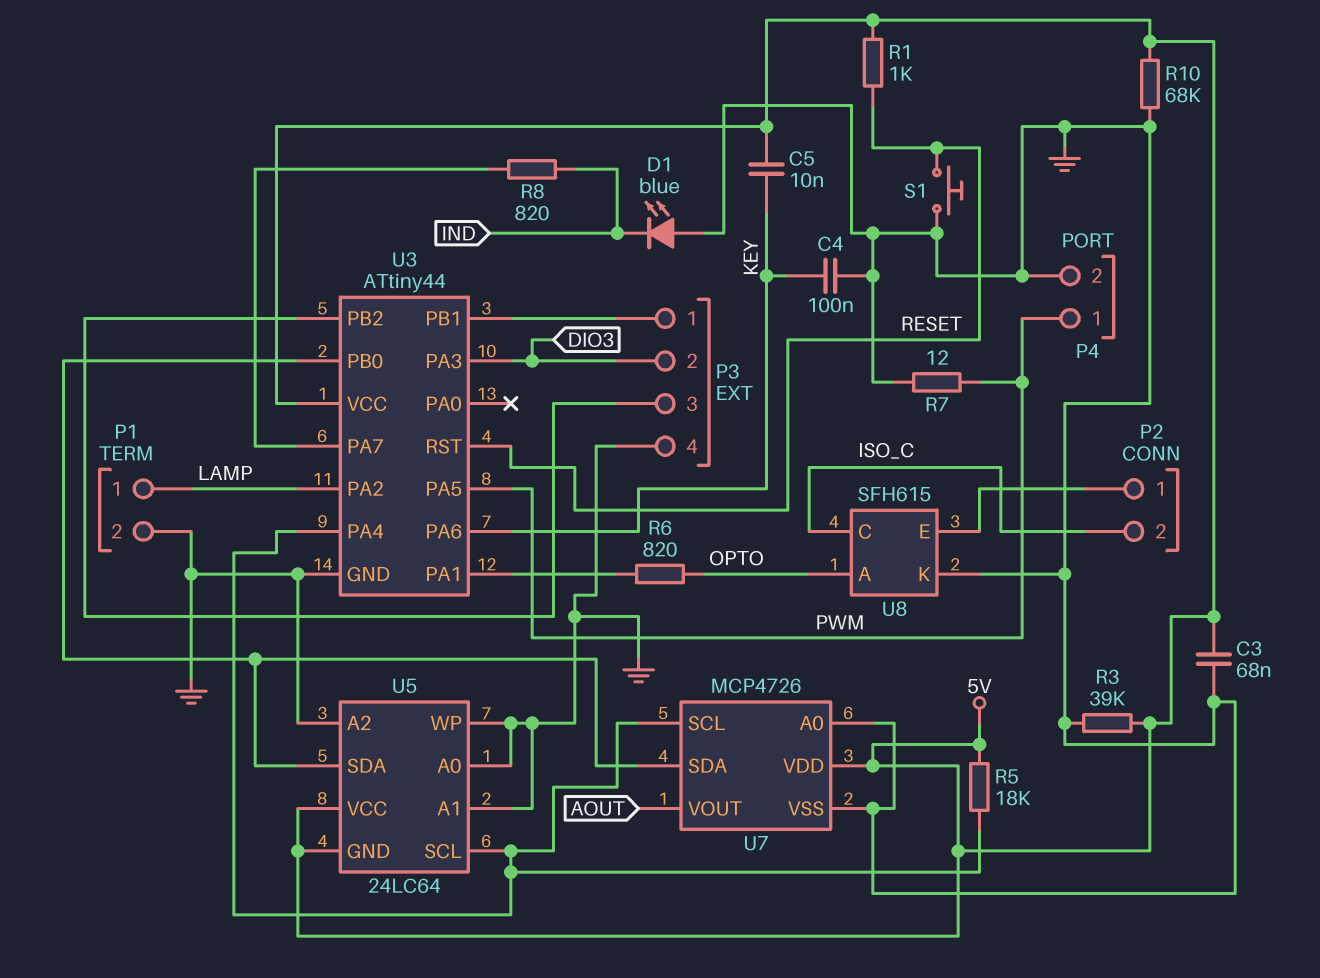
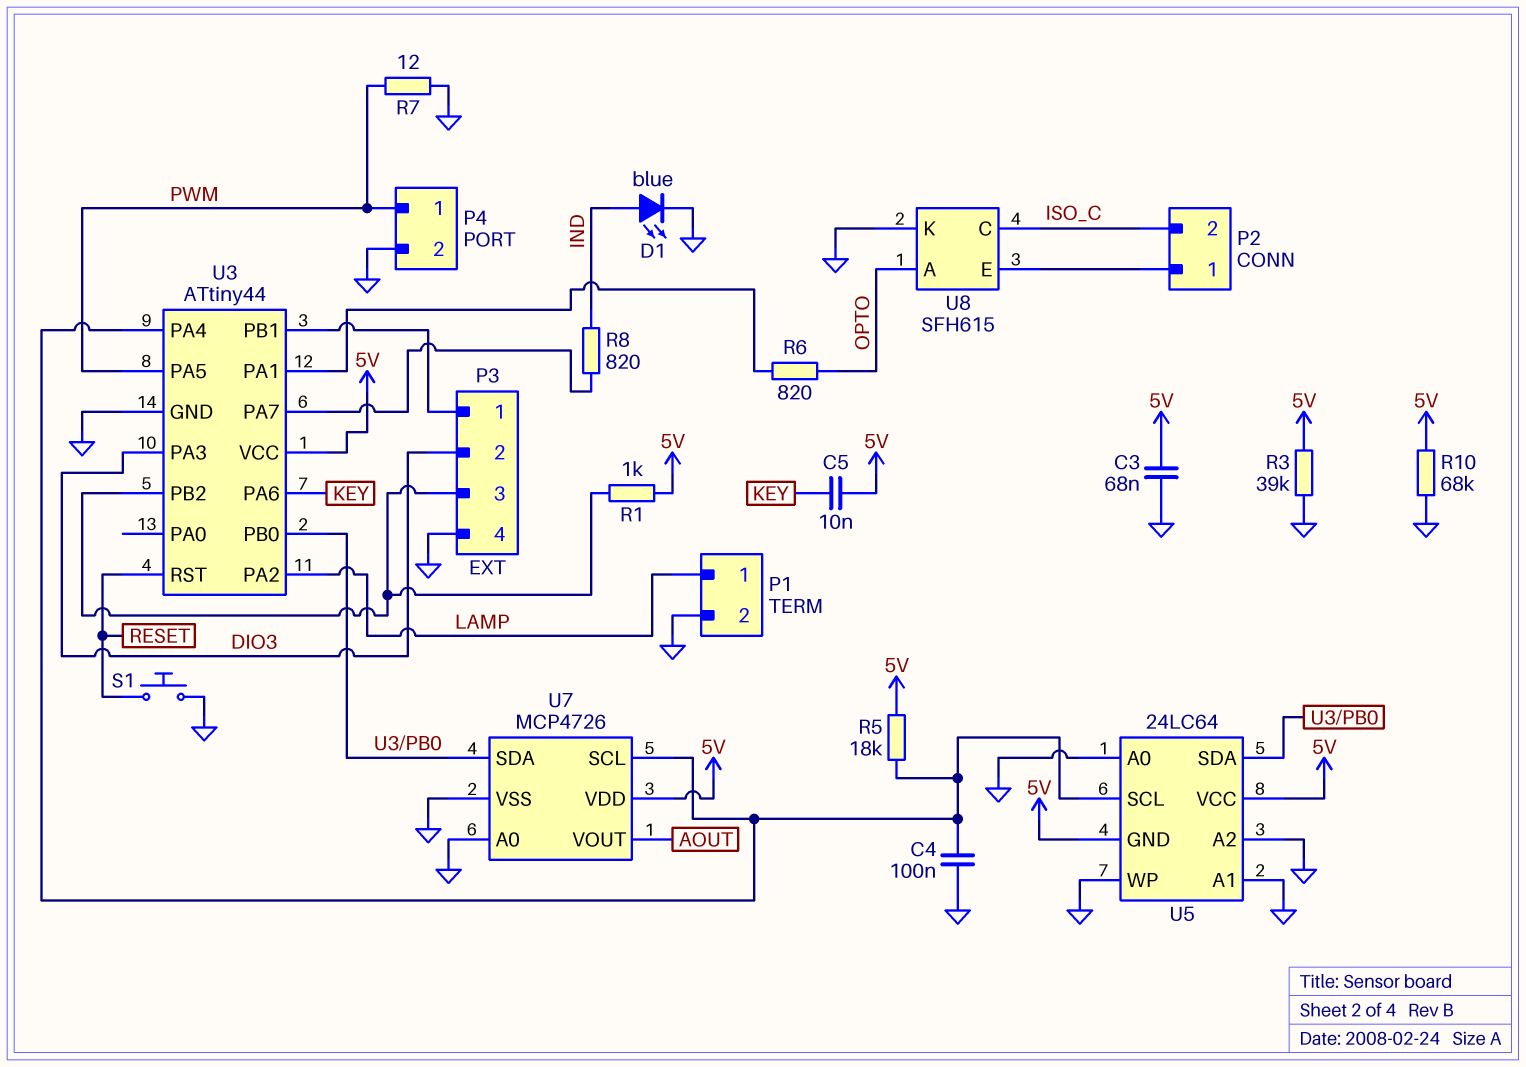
C4: 100nF (GND, KEY) -> 100nF (GND, U3/PA4)
D1: LED blue (A GND, K IND) -> LED blue (A IND, K GND)
R1: 1k (5V, RESET) -> 1k (5V, P3/3)

